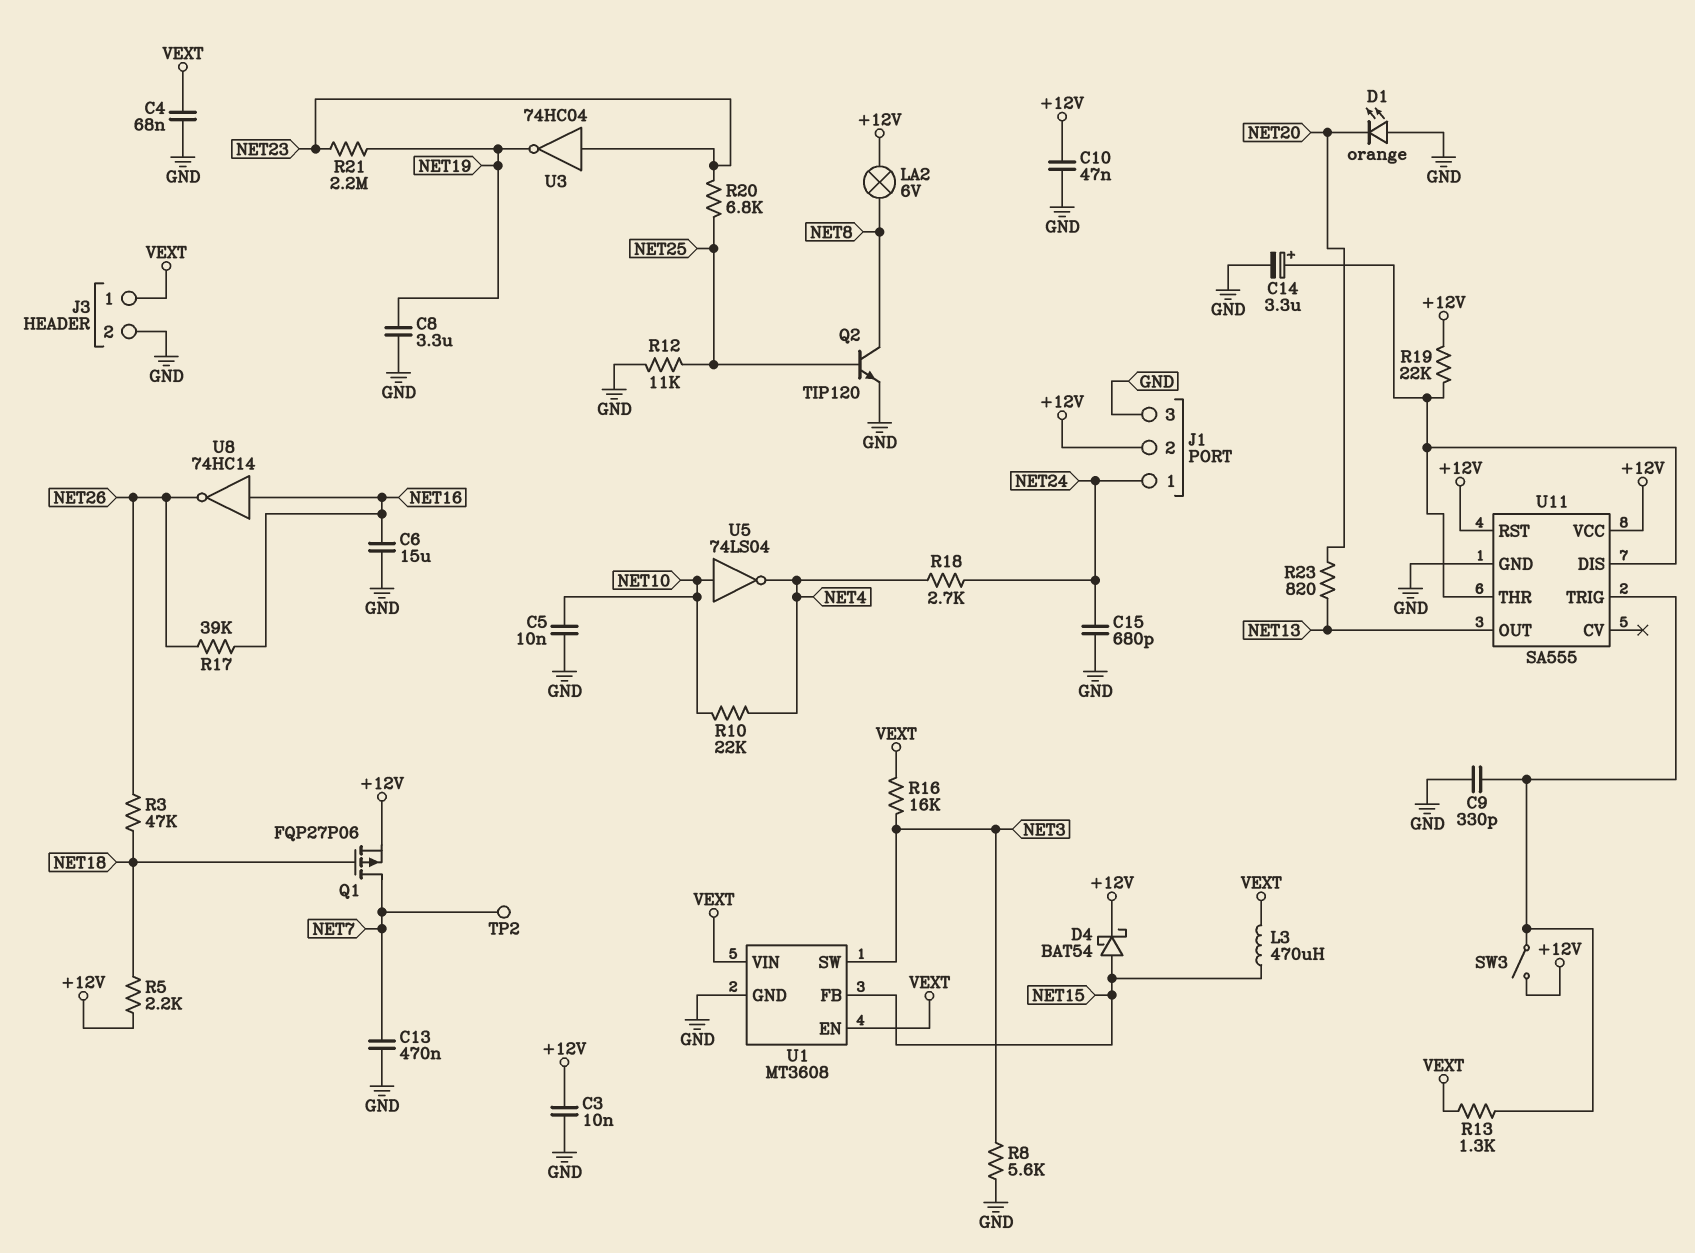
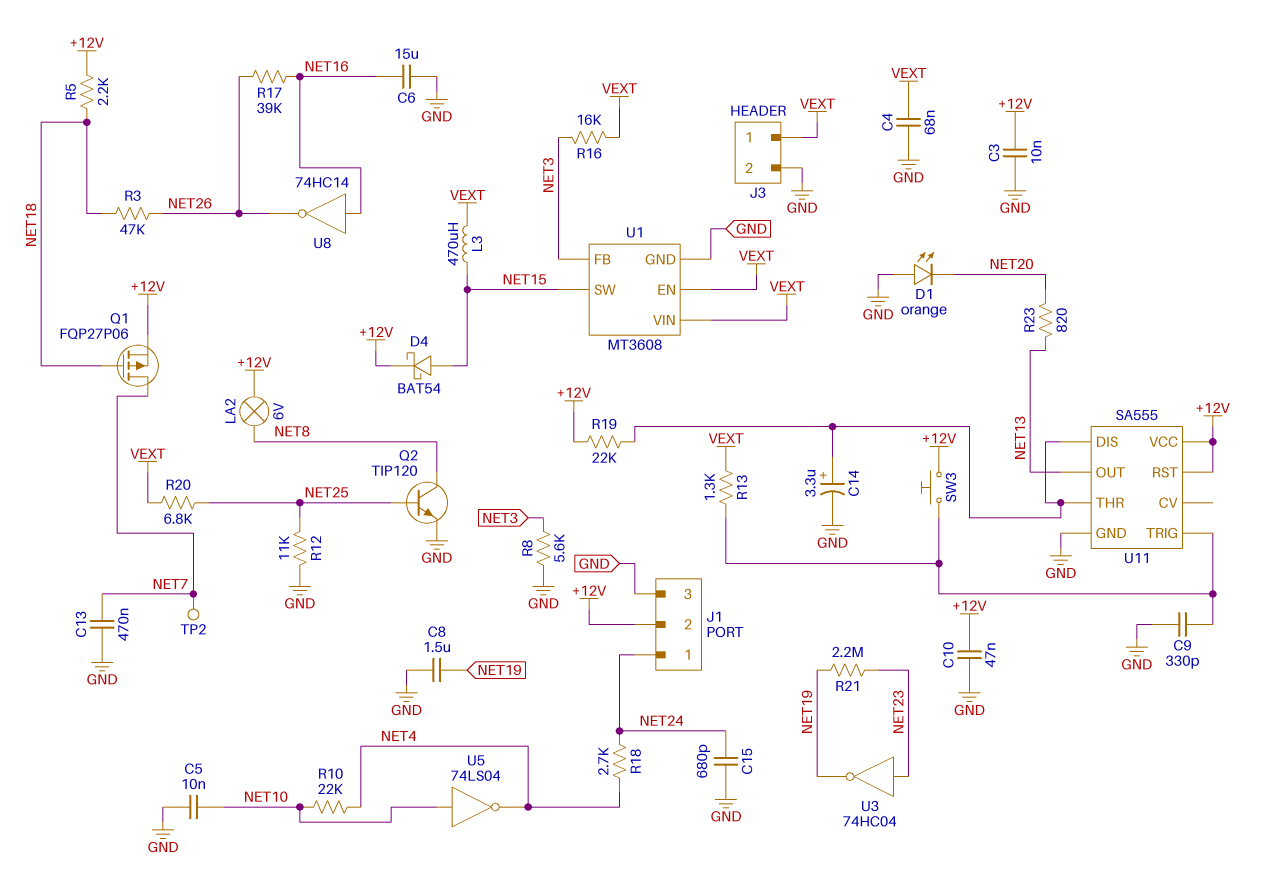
C8: 3.3uF (GND, NET19) -> 1.5uF (GND, NET19)
R20: 6.8k (NET23, NET25) -> 6.8k (NET25, VEXT)
SW3: switch (+12V, U11/TRIG) -> button (+12V, U11/TRIG)
U1 pin FB: NET15 -> NET3
U1 pin SW: NET3 -> NET15

